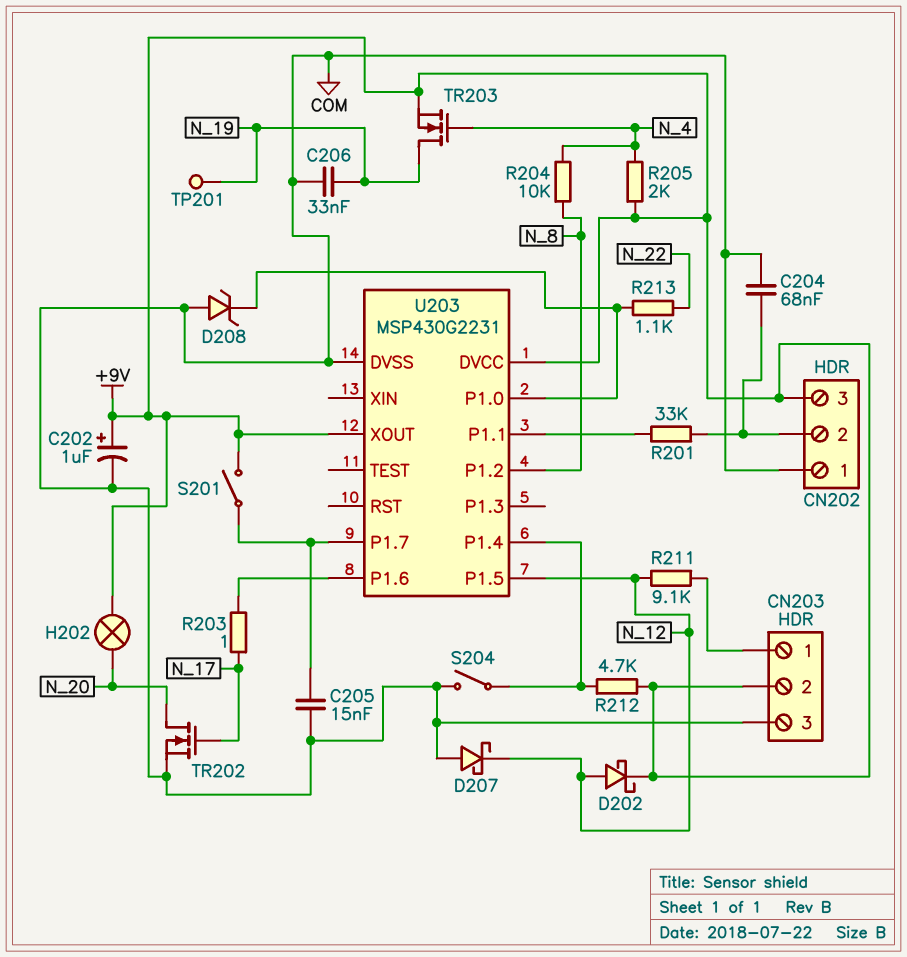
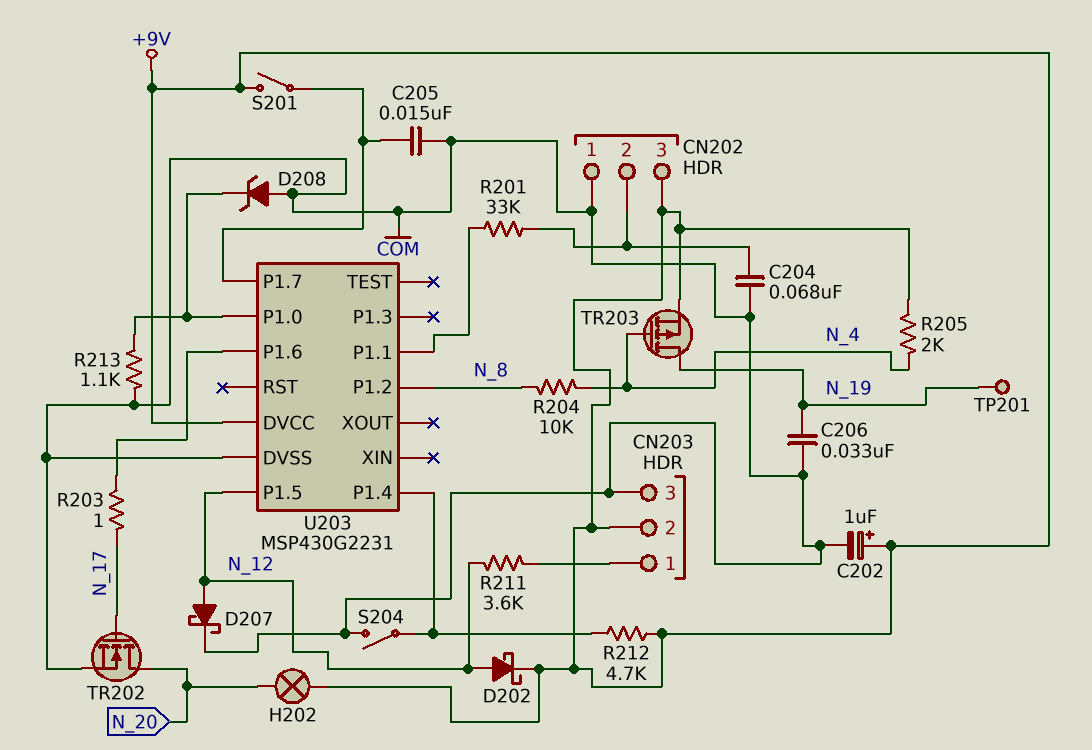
D207: schottky (A COM, K N_12) -> schottky (A N_12, K COM)
R211: 9.1k (CN203/1, N_12) -> 3.6k (CN203/1, N_12)
R213: 1.1k (N_22, U203/P1.0) -> 1.1k (COM, U203/P1.0)
TR203: NMOS (G N_4, D N_19, S +9V) -> PMOS (G N_4, D N_19, S +9V)
U203 pin XOUT: +9V -> none

